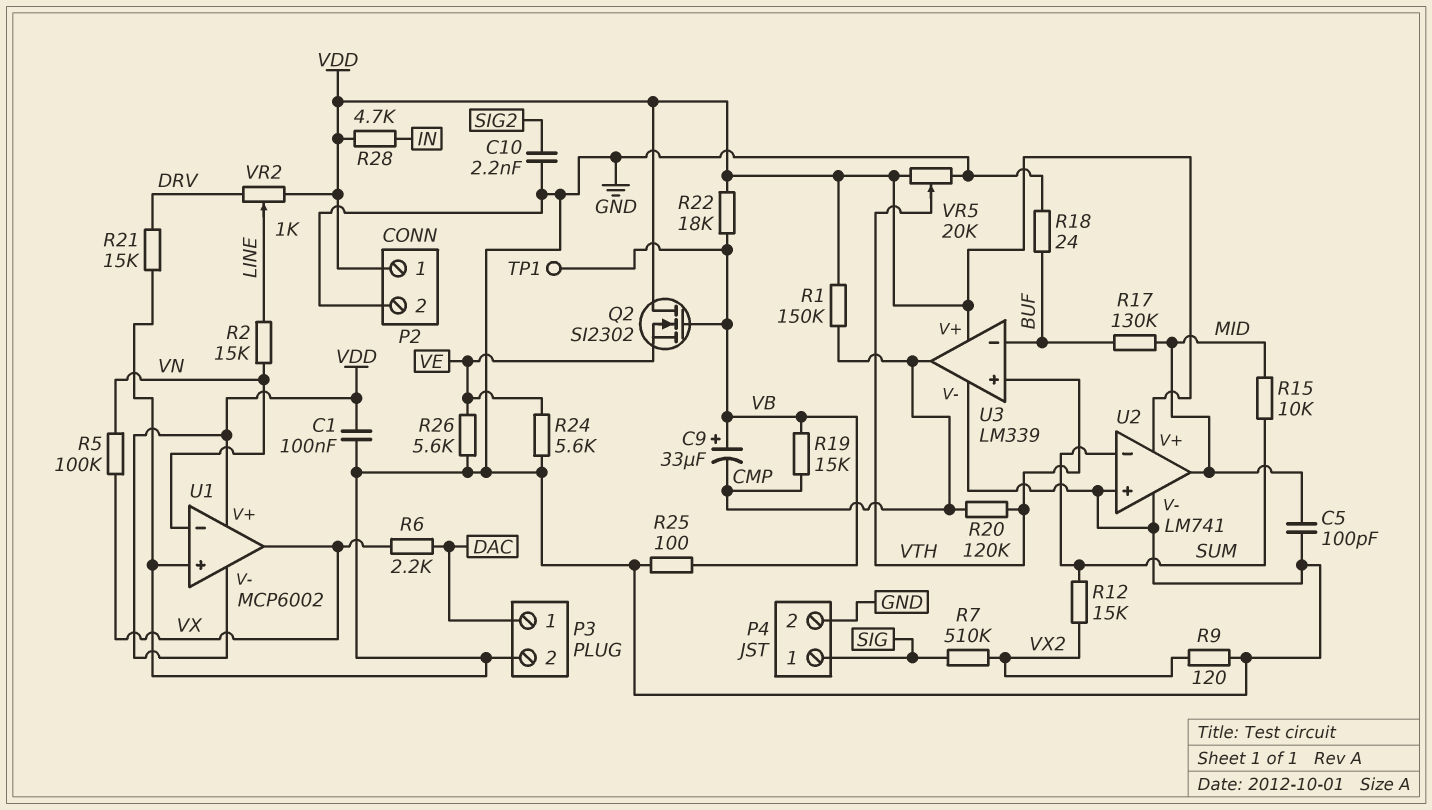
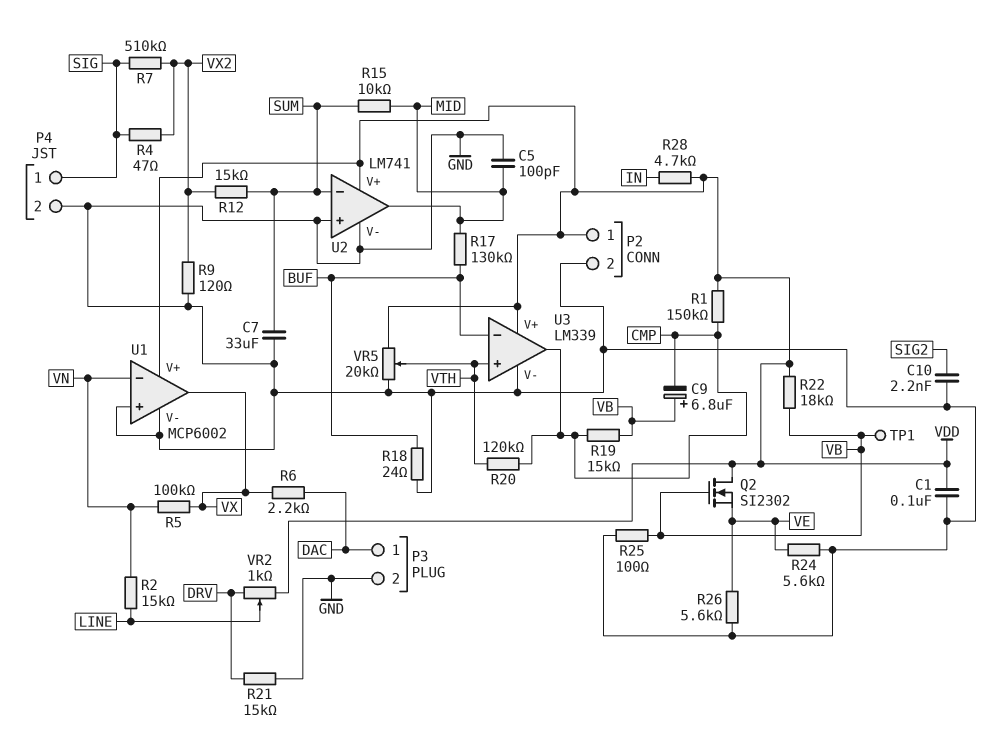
C7: none -> 33uF (GND, SUM)
C9: 33uF (plus VB, minus CMP) -> 6.8uF (plus VB, minus CMP)
R4: none -> 47 (SIG, VX2)
U1 pin V-: VDD -> GND

